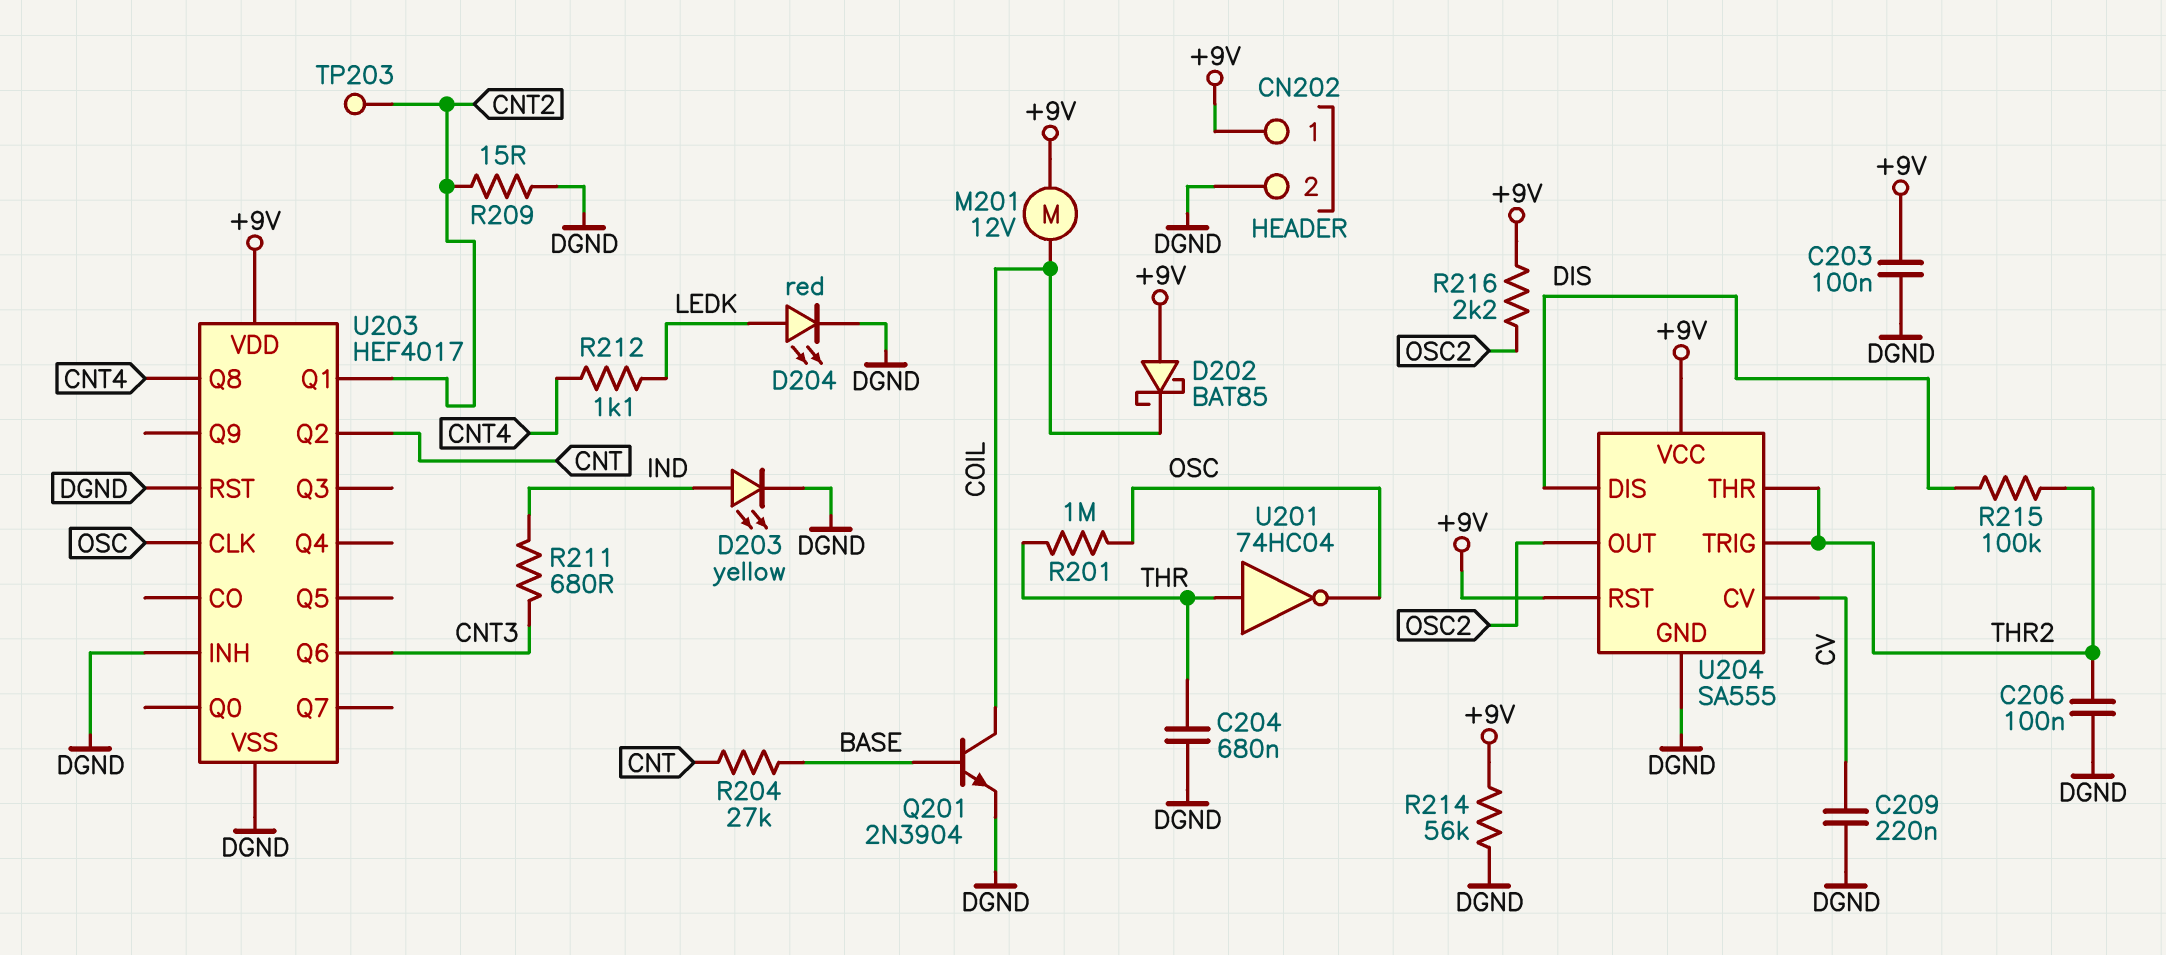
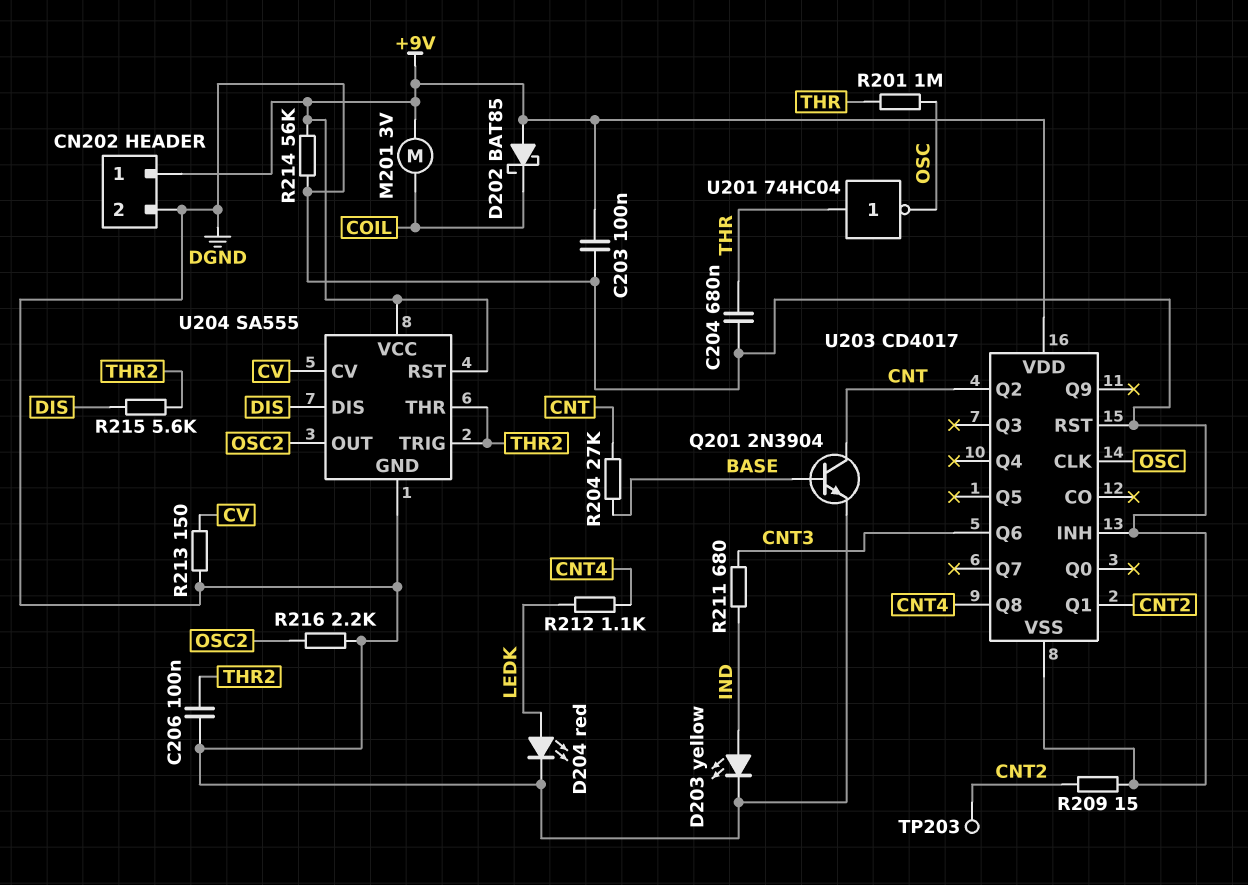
C209: 220nF (CV, DGND) -> none
M201: motor 12V (+9V, COIL) -> motor 3V (+9V, COIL)
Q201: NPN 2N3904 (B BASE, C COIL, E DGND) -> NPN 2N3904 (B BASE, C CNT, E DGND)
R213: none -> 150 (CV, DGND)
R215: 100k (DIS, THR2) -> 5.6k (DIS, THR2)
R216: 2.2k (+9V, OSC2) -> 2.2k (DGND, OSC2)
U203: HEF4017 -> CD4017

